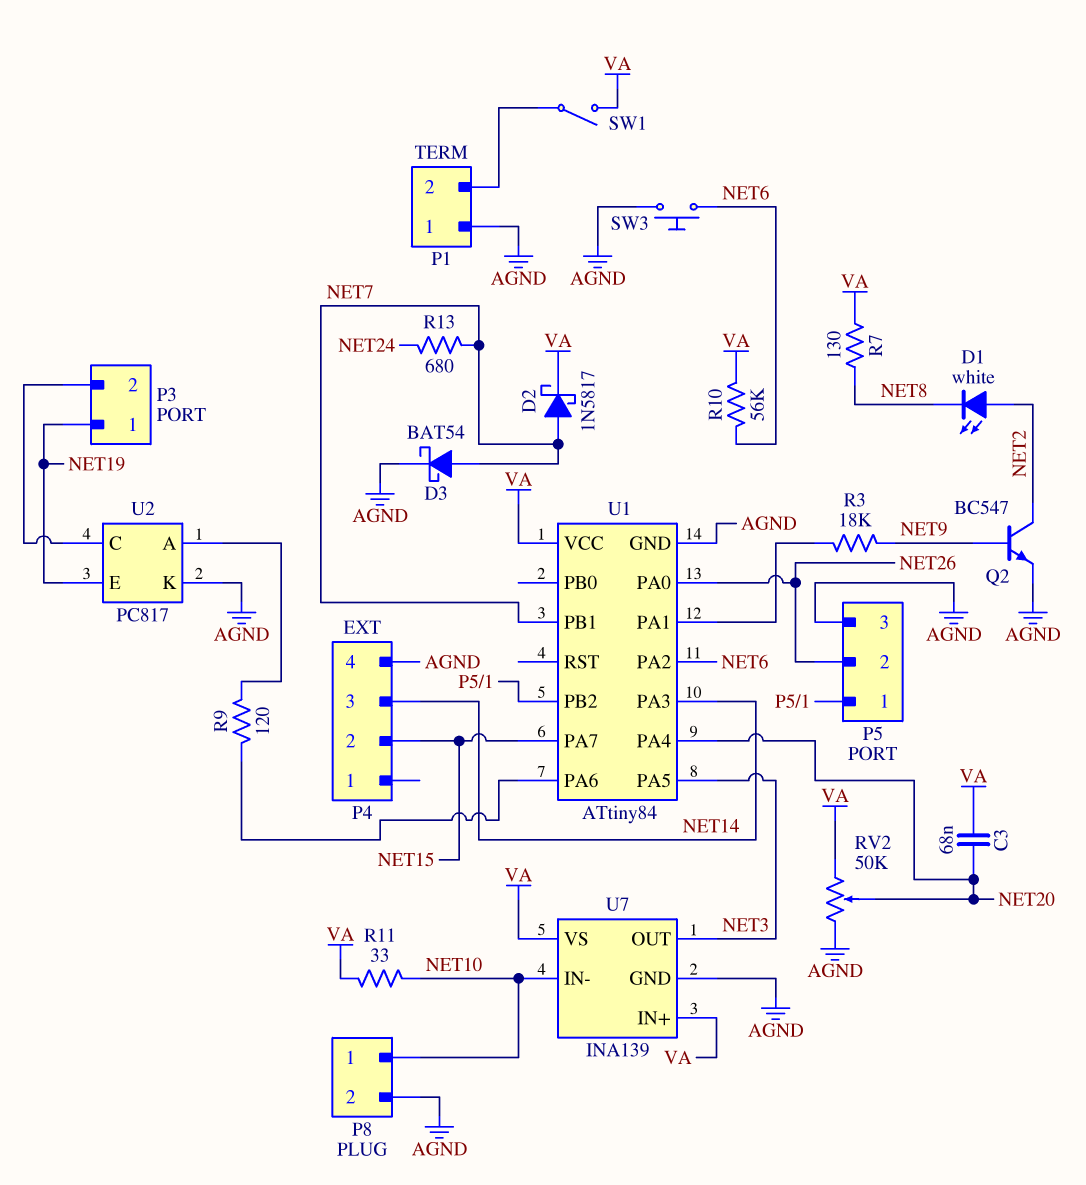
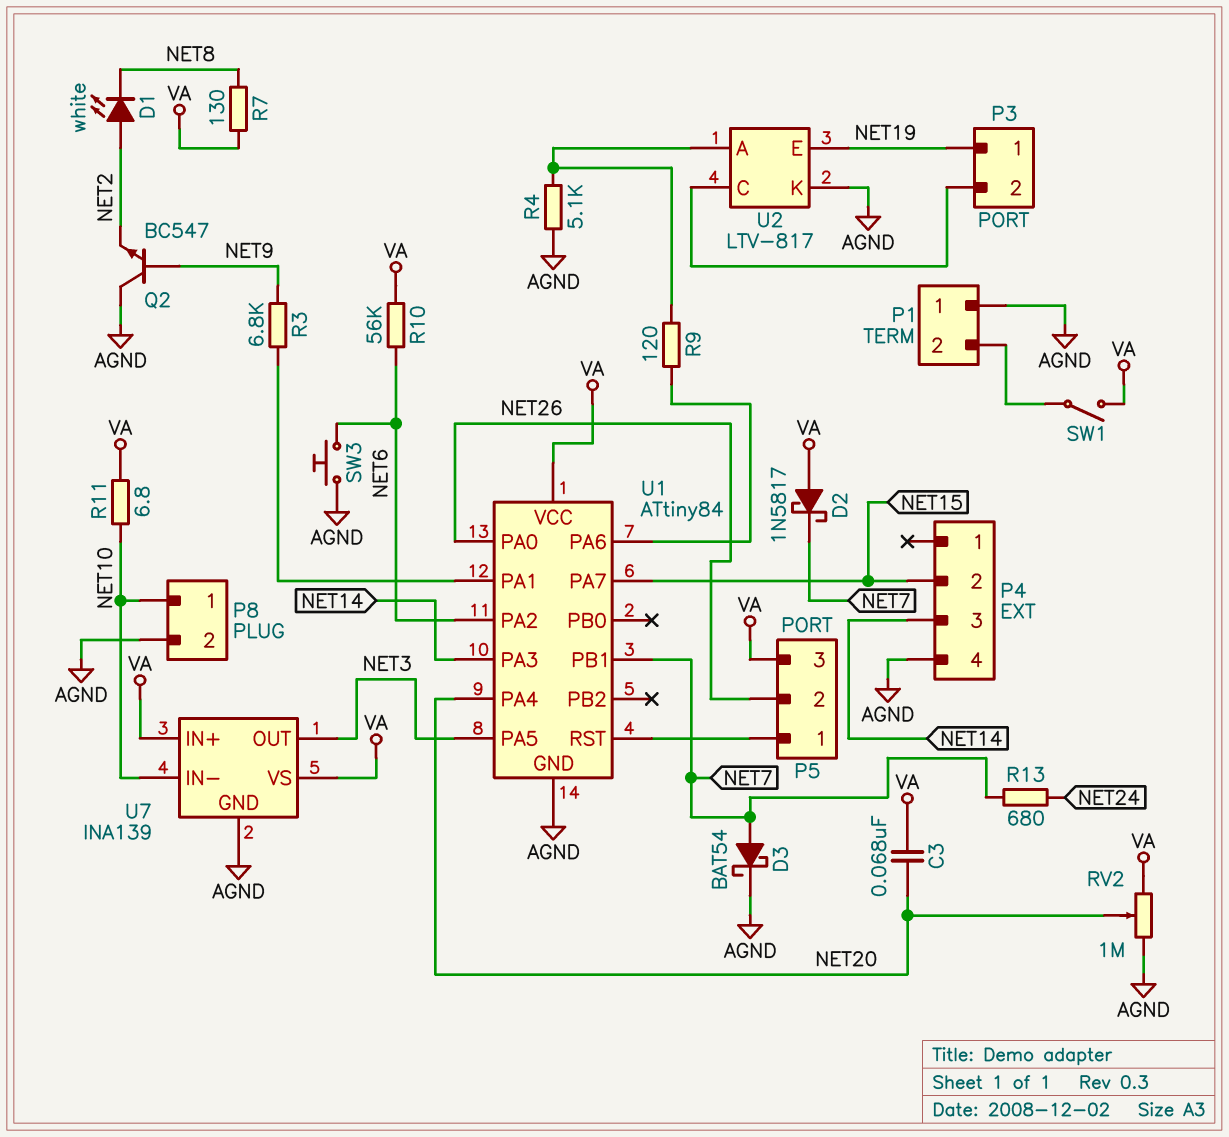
D2: schottky 1N5817 (A NET7, K VA) -> schottky 1N5817 (A VA, K NET7)
P5 pin 3: AGND -> VA
Q2: NPN BC547 (B NET9, C NET2, E AGND) -> NPN BC547 (B NET9, C AGND, E NET2)
R3: 18k (NET9, U1/PA1) -> 6.8k (NET9, U1/PA1)
R4: none -> 5.1k (AGND, U2/A)
R11: 33 (NET10, VA) -> 6.8 (NET10, VA)
RV2: 50k (AGND, VA, wiper NET20) -> 1M (AGND, VA, wiper NET20)
U1 pin PB2: P5/1 -> none
U1 pin RST: none -> P5/1
U2: PC817 -> LTV-817

